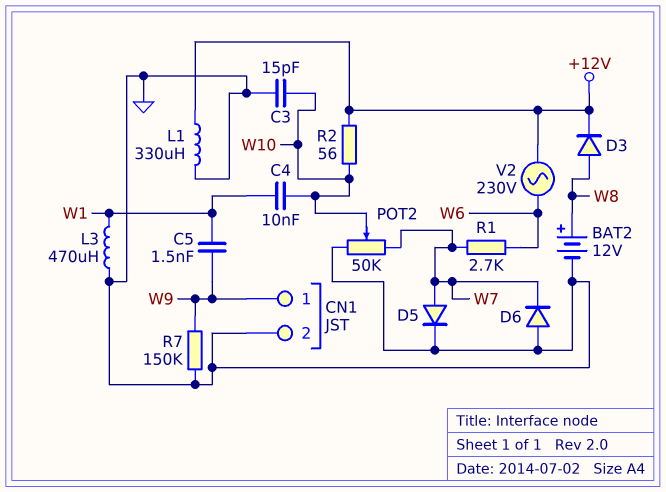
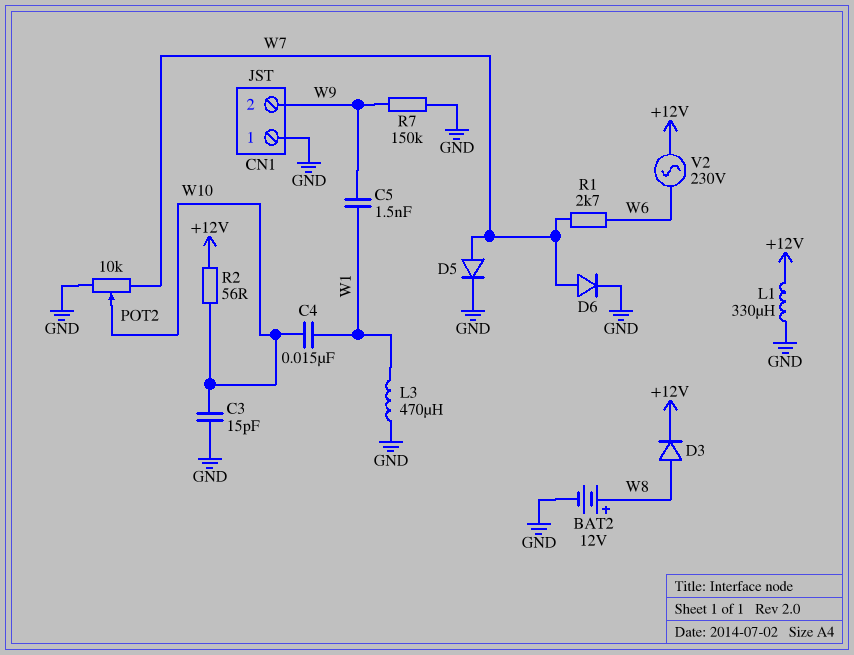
C4: 10nF (W1, W10) -> 15nF (W1, W10)
CN1 pin 1: W9 -> GND
CN1 pin 2: GND -> W9
D6: diode (A GND, K W7) -> diode (A W7, K GND)
POT2: 50k (GND, W7, wiper W10) -> 10k (GND, W7, wiper W10)

